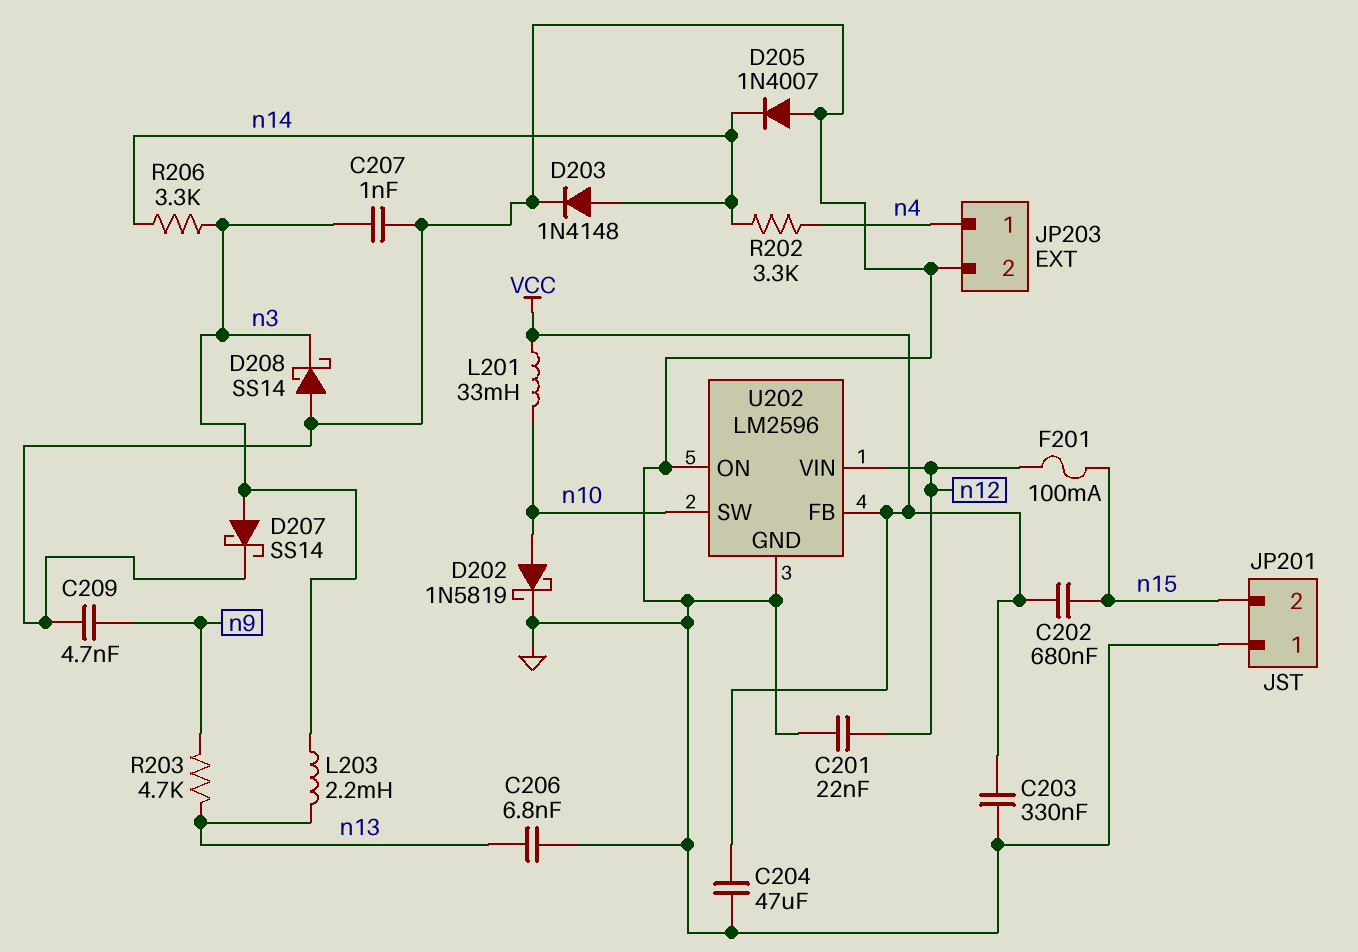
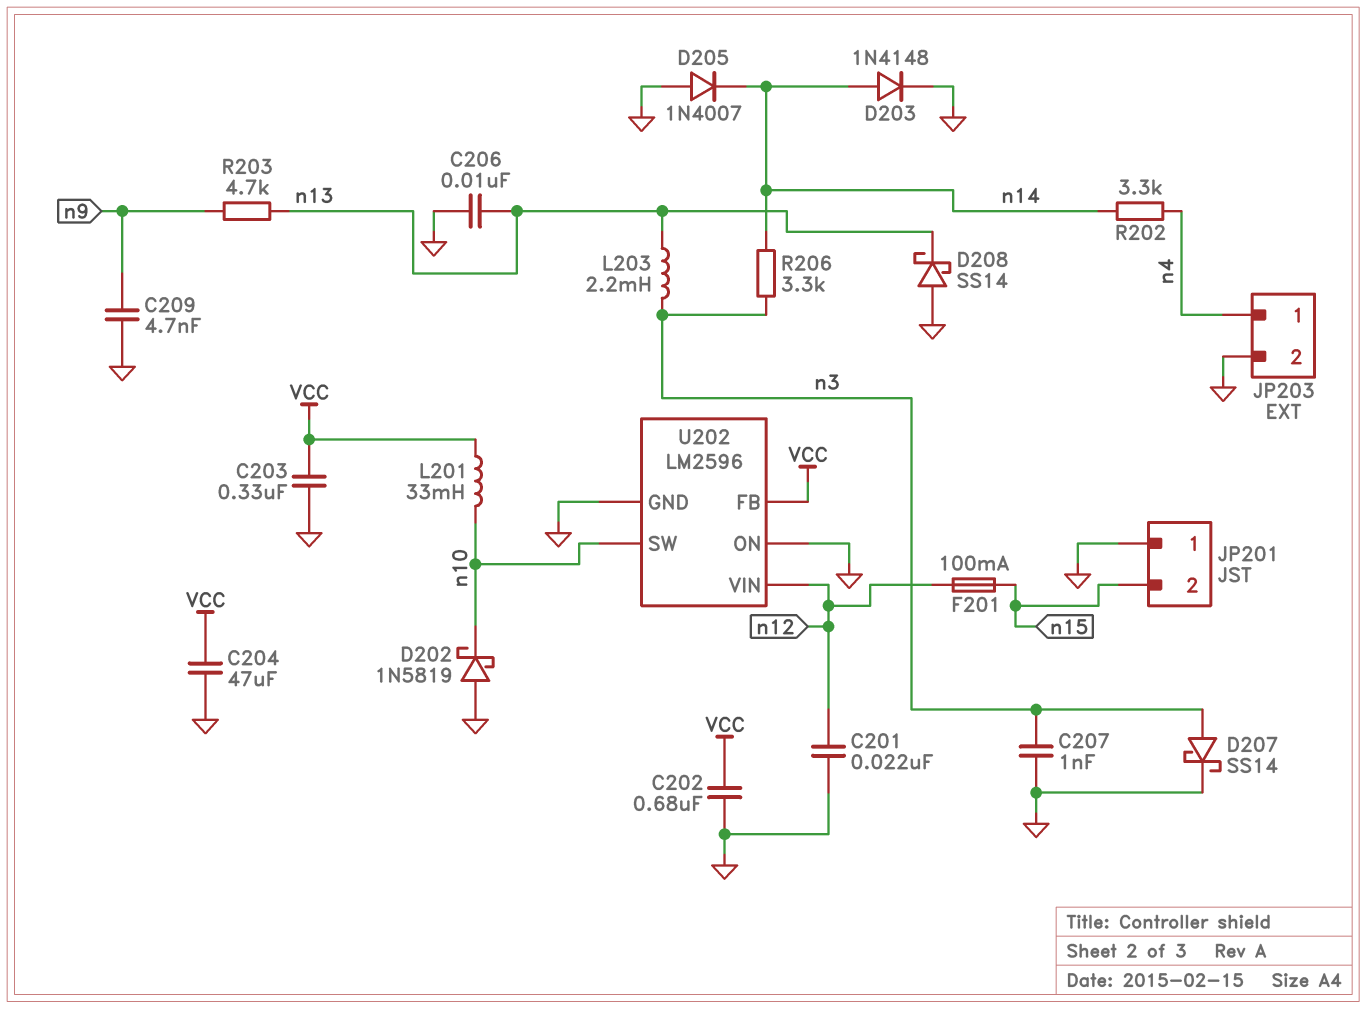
C202: 680nF (VCC, n15) -> 680nF (GND, VCC)
C206: 6.8nF (GND, n13) -> 10nF (GND, n13)
D202: schottky 1N5819 (A n10, K GND) -> schottky 1N5819 (A GND, K n10)
D208: schottky SS14 (A GND, K n3) -> schottky SS14 (A GND, K n13)

